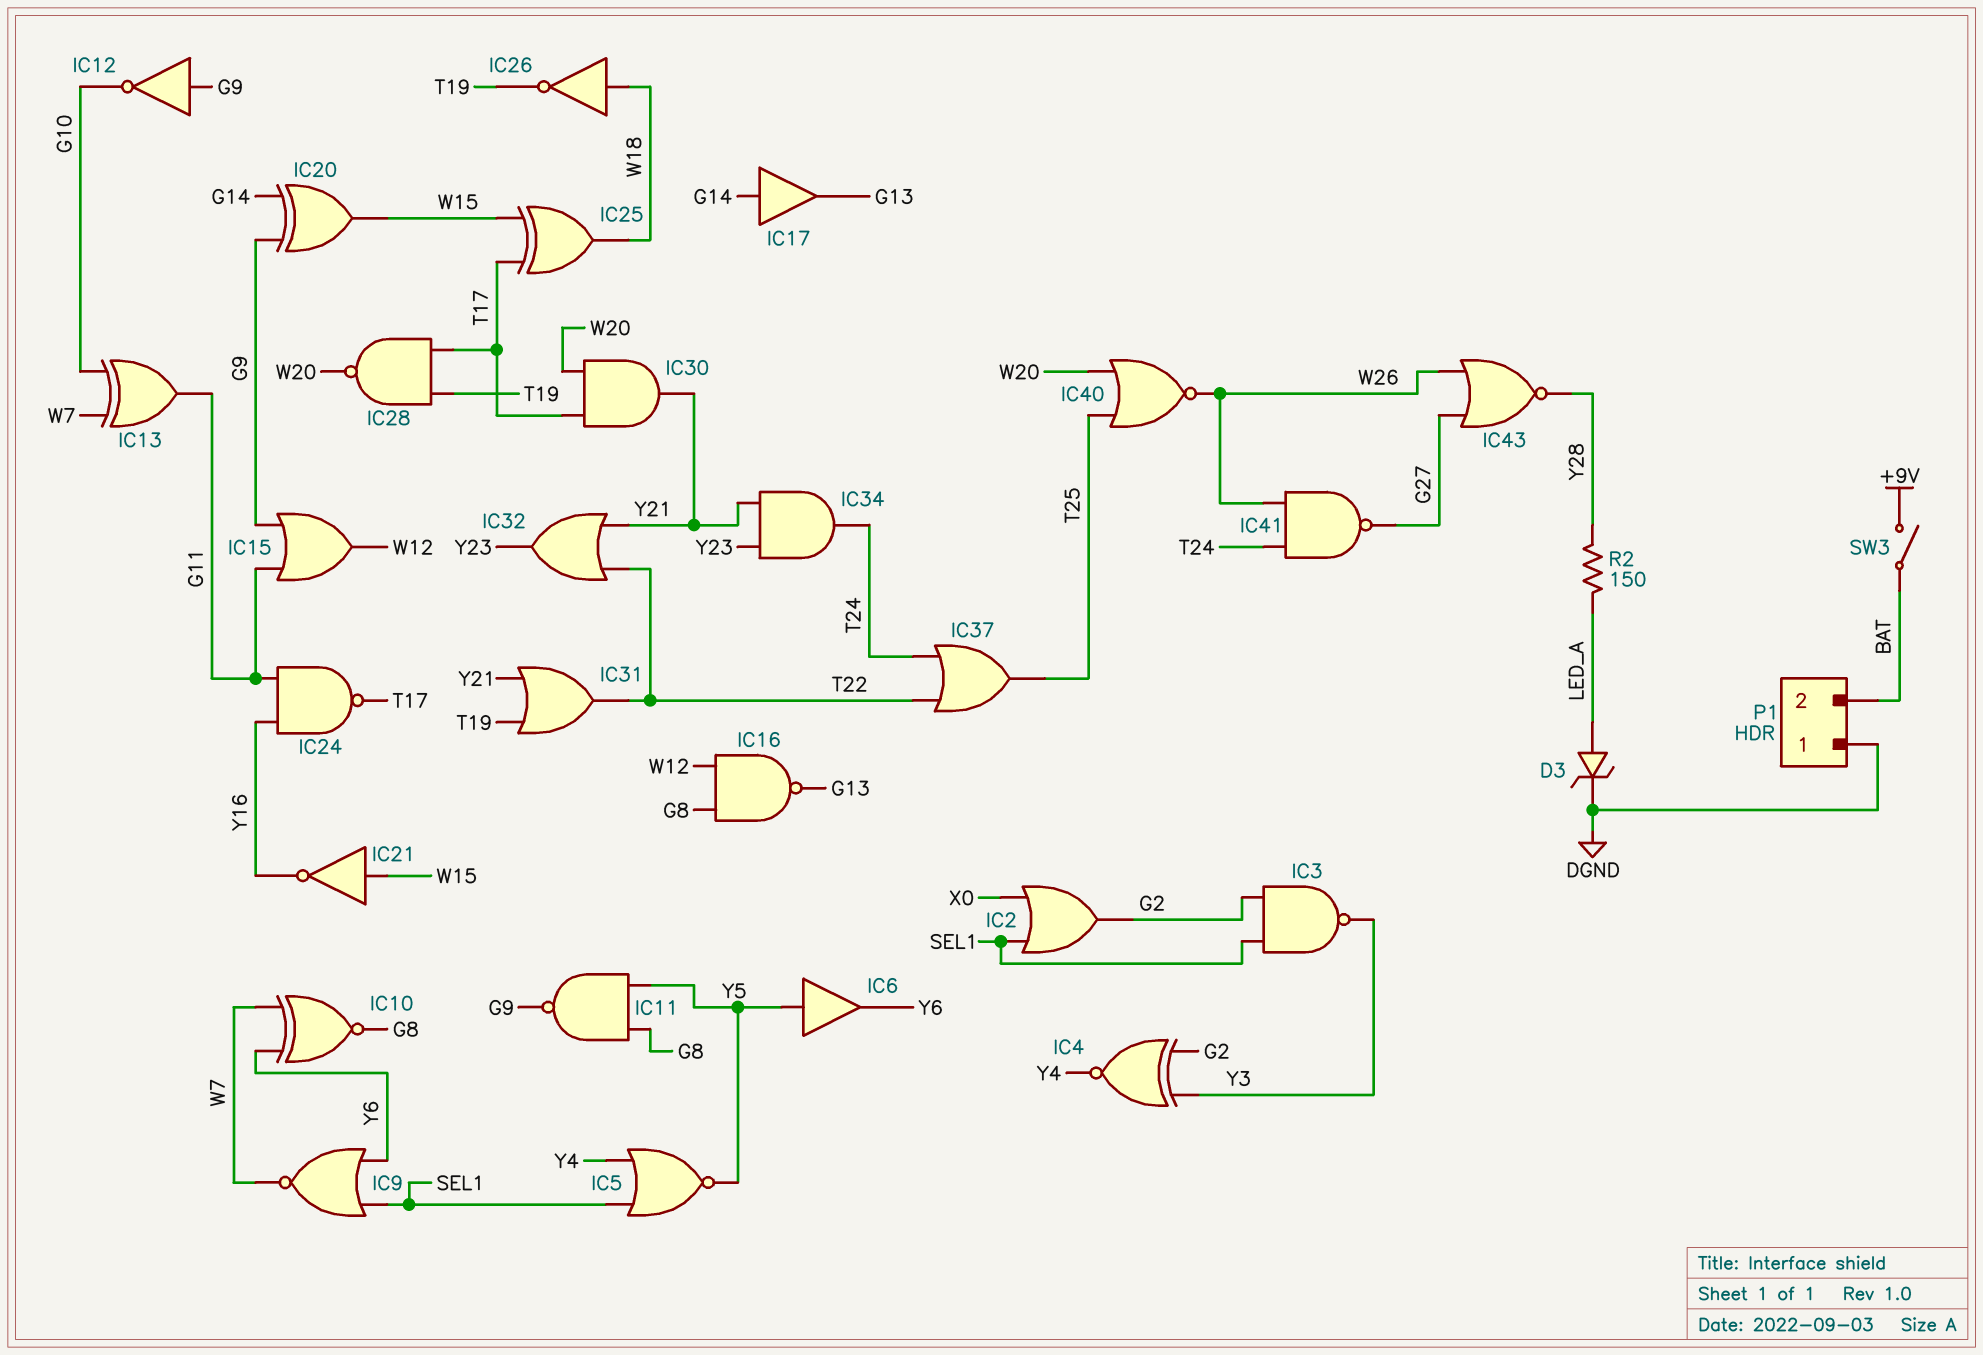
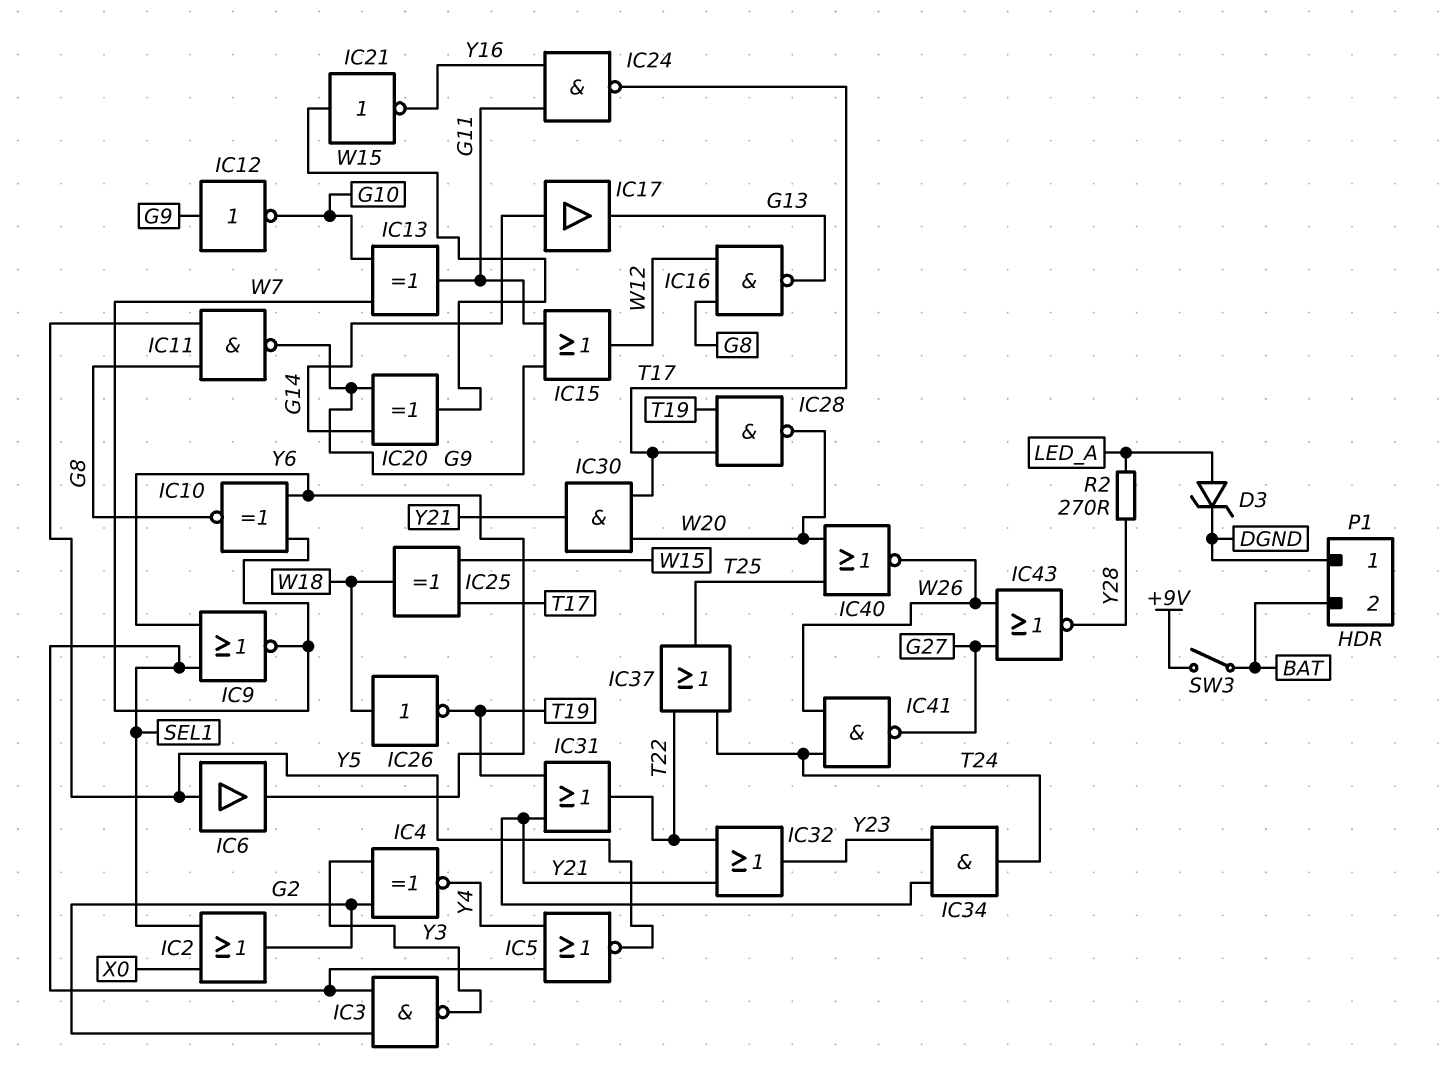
R2: 150 (LED_A, Y28) -> 270 (LED_A, Y28)

